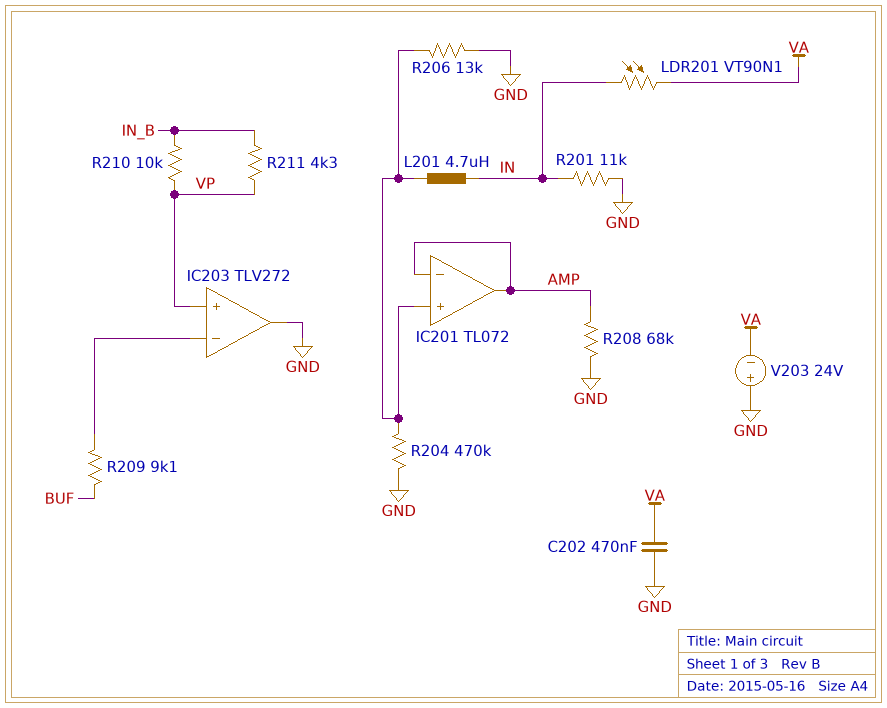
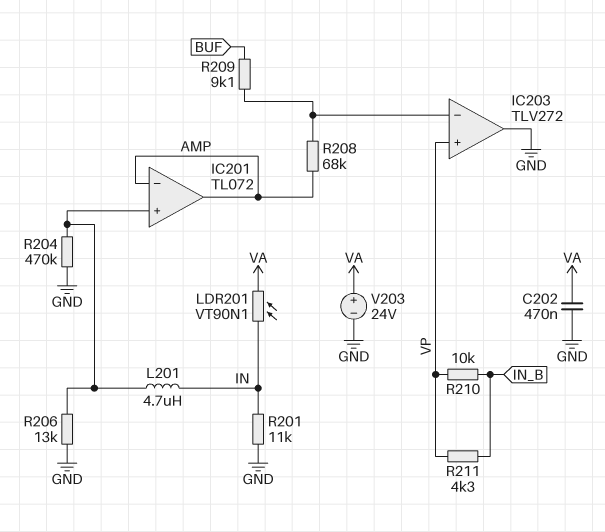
R208: 68k (AMP, GND) -> 68k (AMP, IC203/in-)
V203: 24V (plus GND, minus VA) -> 24V (plus VA, minus GND)

